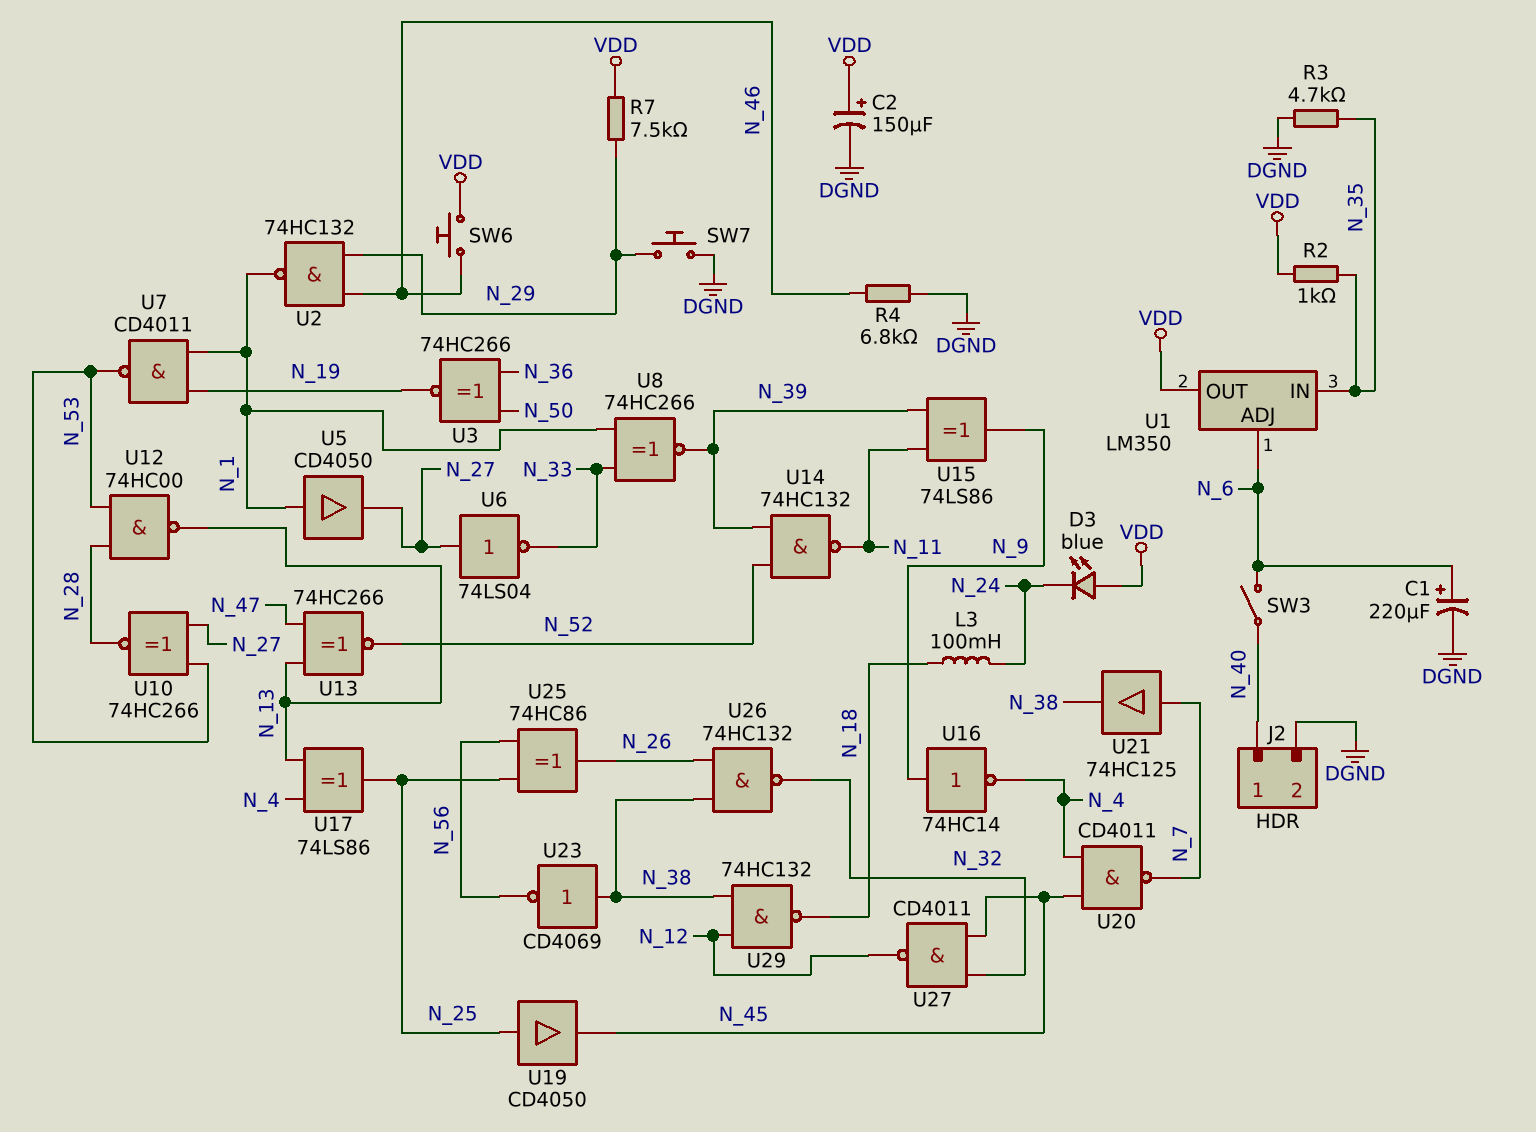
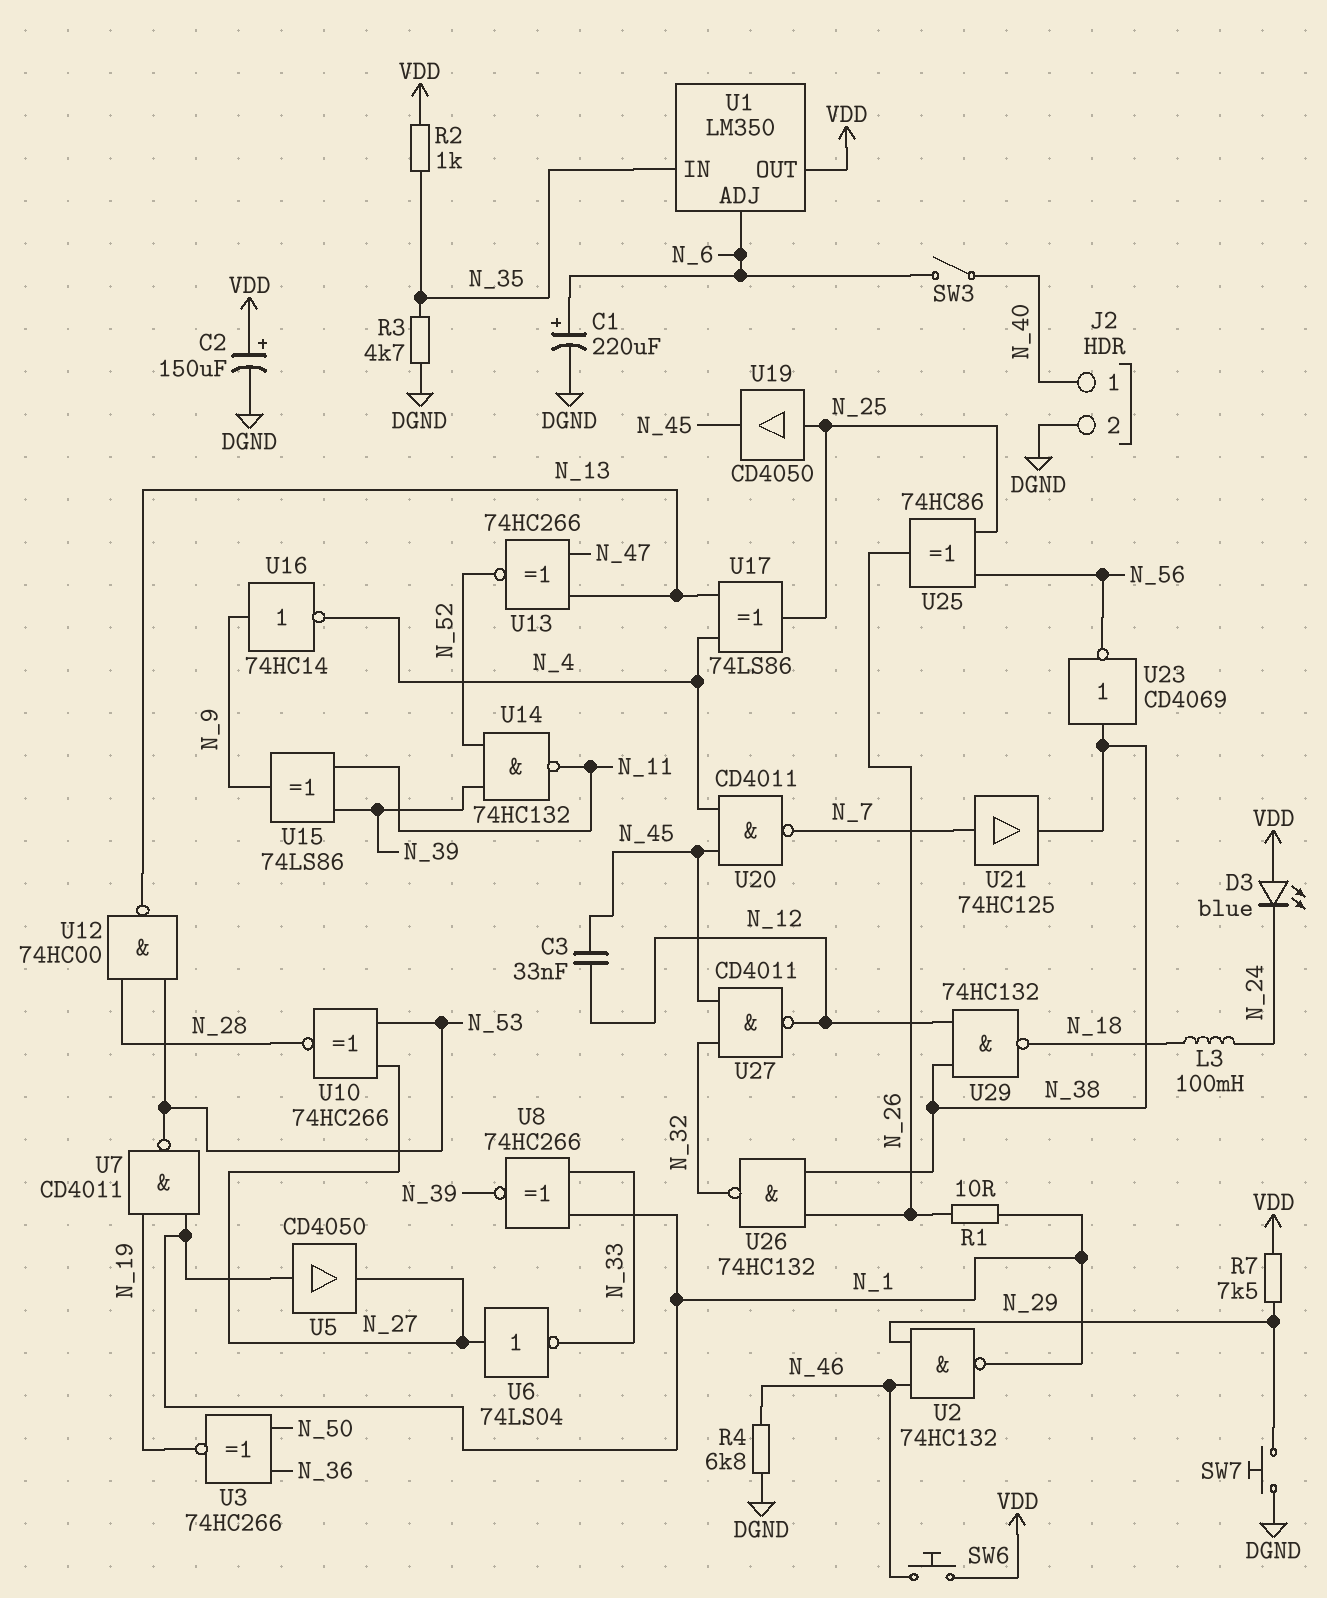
C3: none -> 33nF (N_12, N_45)
R1: none -> 10 (N_1, N_26)

